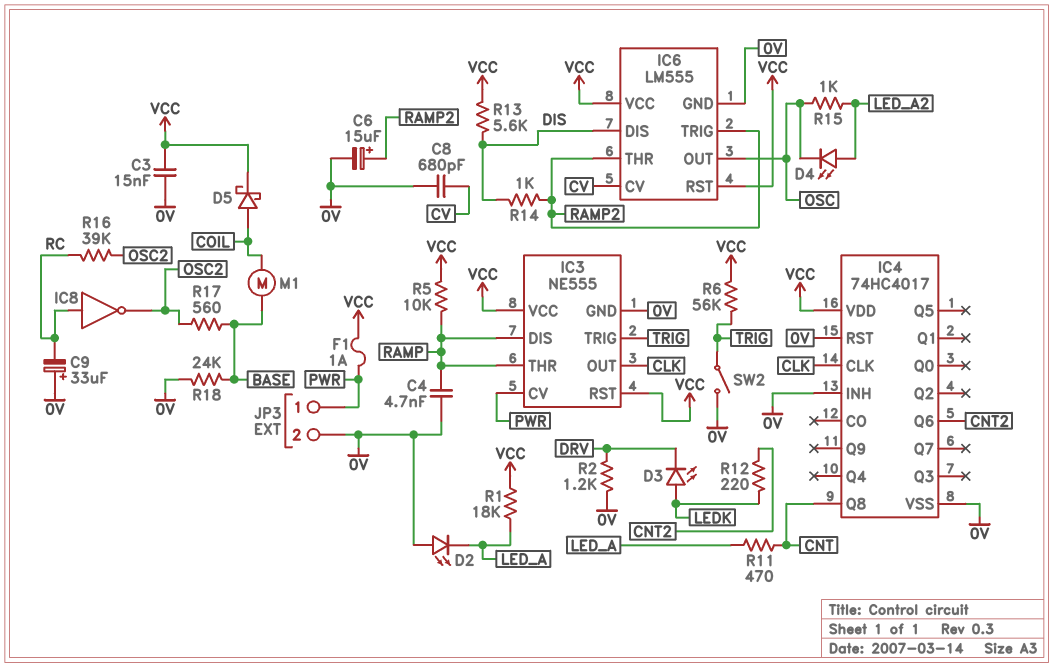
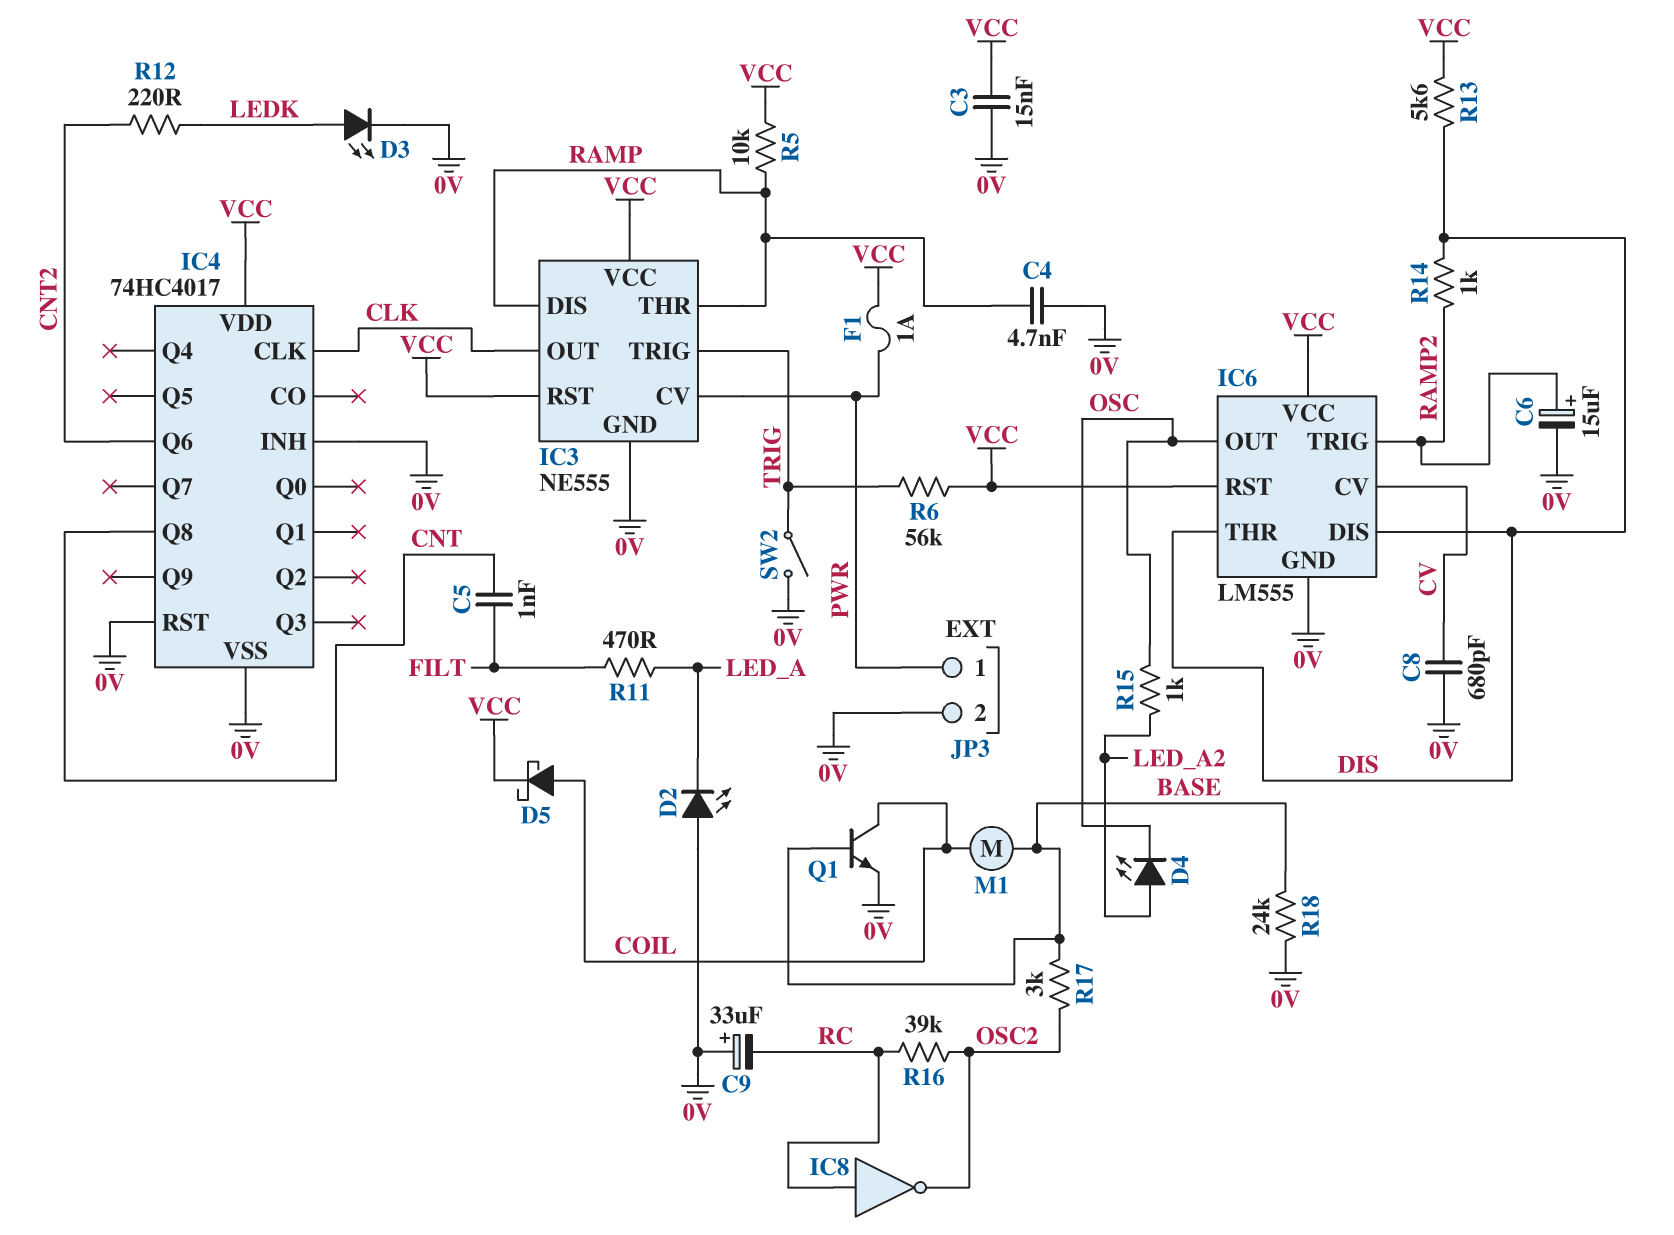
C5: none -> 1nF (CNT, FILT)
D3: LED (A LEDK, K DRV) -> LED (A LEDK, K 0V)
IC6 pin THR: RAMP2 -> DIS
Q1: none -> NPN (B BASE, C COIL, E 0V)
R1: 18k (LED_A, VCC) -> none
R2: 1.2k (0V, DRV) -> none
R11: 470 (CNT, LED_A) -> 470 (FILT, LED_A)
R17: 560 (BASE, OSC2) -> 3k (BASE, OSC2)

